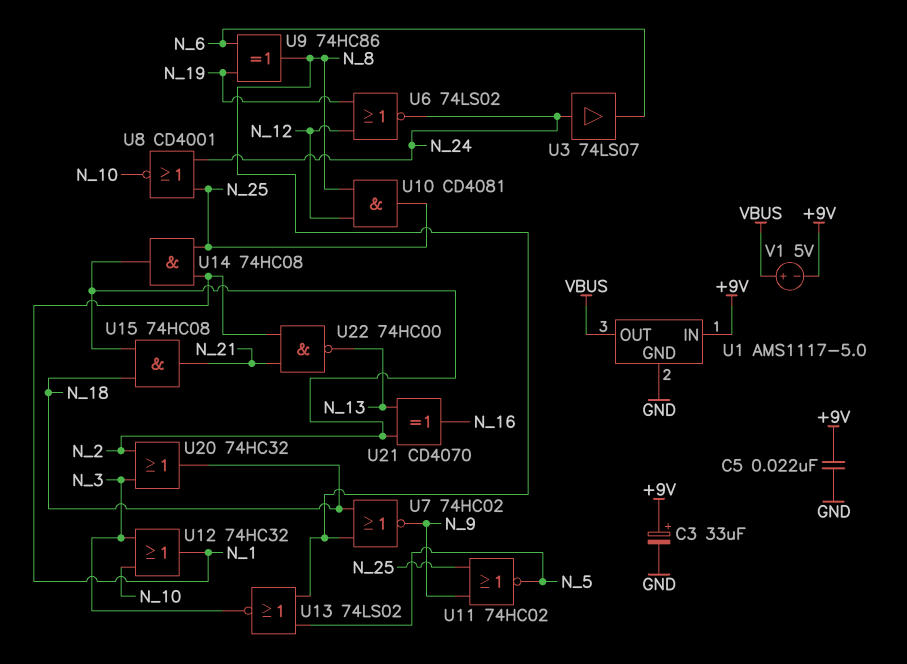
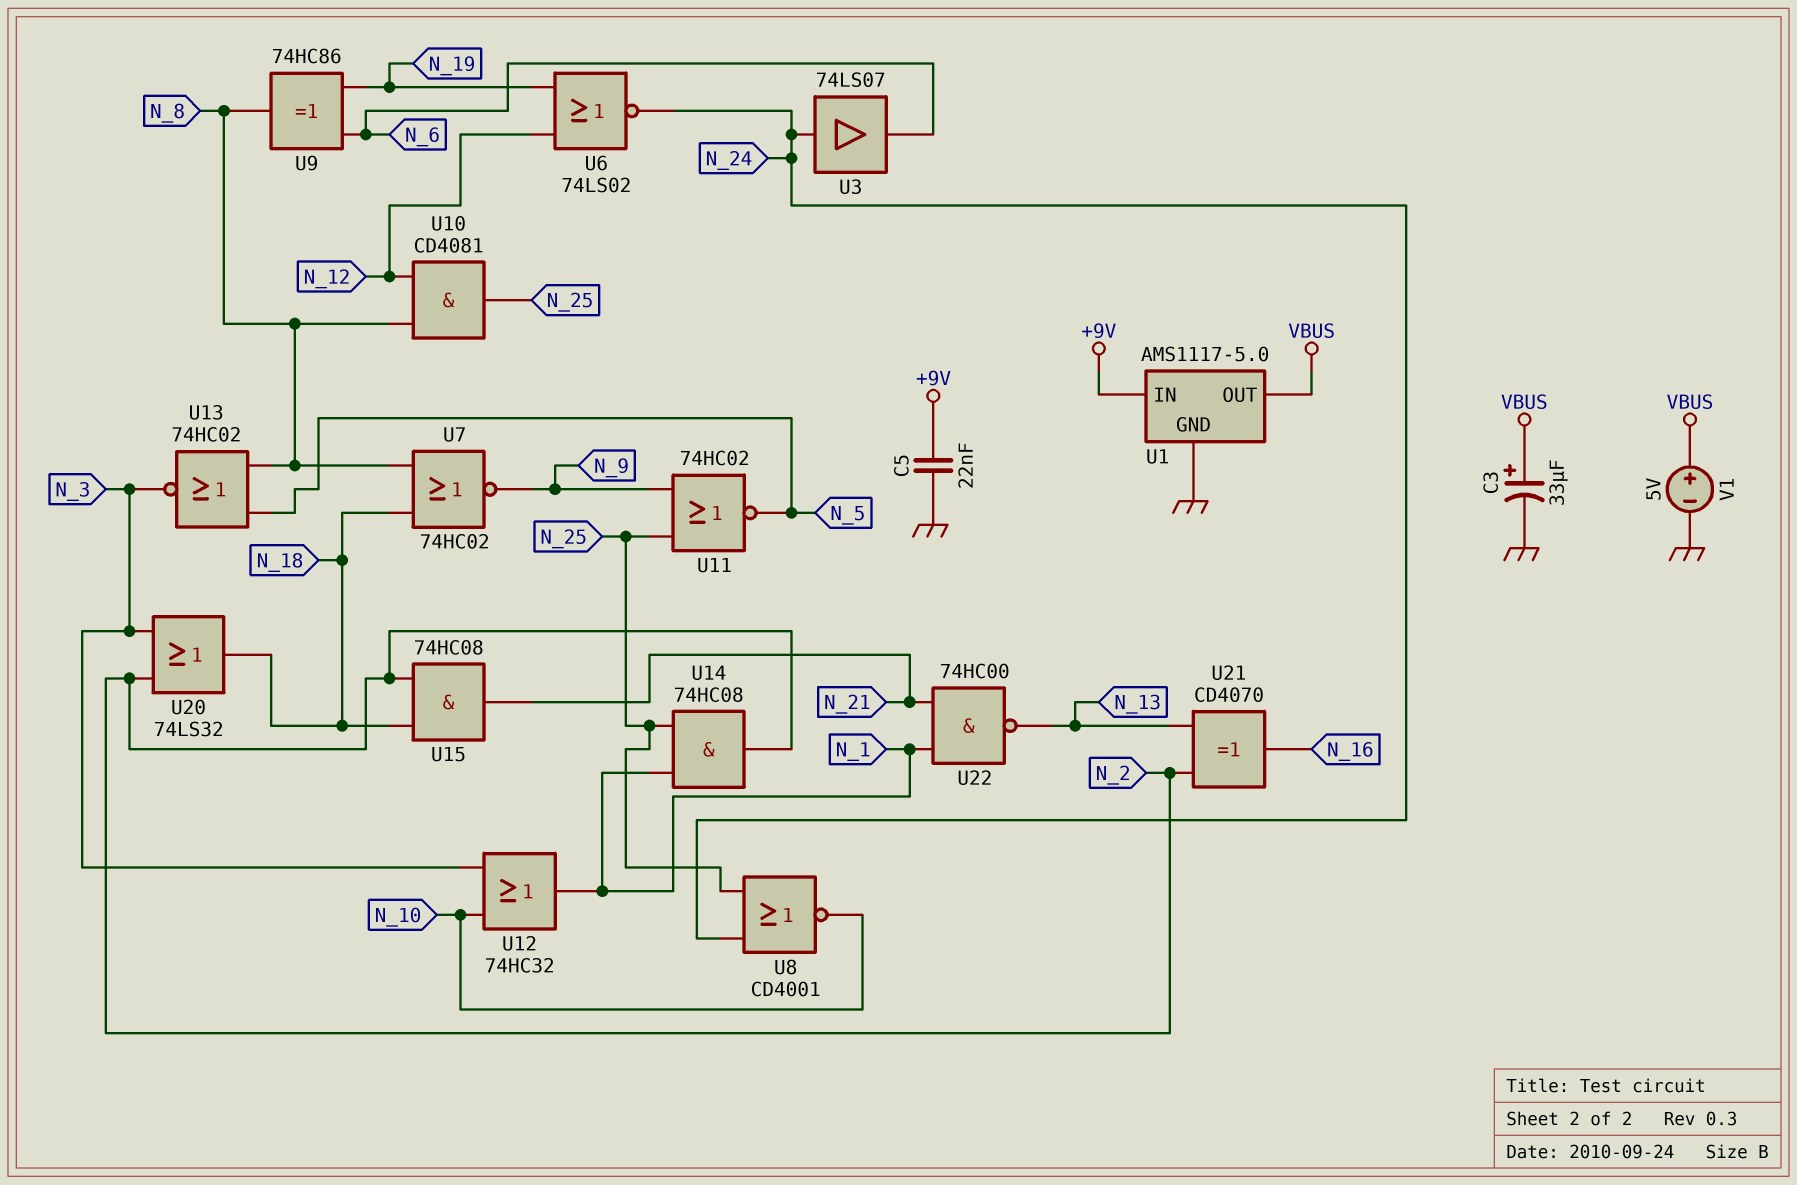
C3: 33uF (plus +9V, minus GND) -> 33uF (plus VBUS, minus GND)
U13: NOR 74LS02 (in N_5, in N_8, out N_3) -> NOR 74HC02 (in N_5, in N_8, out N_3)
U20: OR 74HC32 (in N_2, in N_3, out N_18) -> OR 74LS32 (in N_2, in N_3, out N_18)
V1: 5V (plus VBUS, minus +9V) -> 5V (plus VBUS, minus GND)

